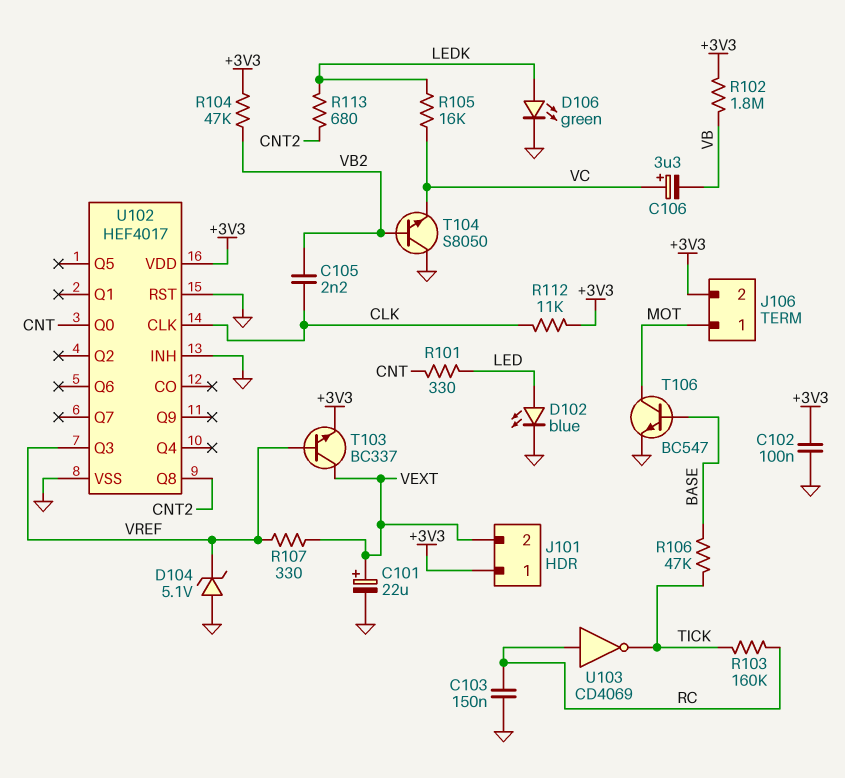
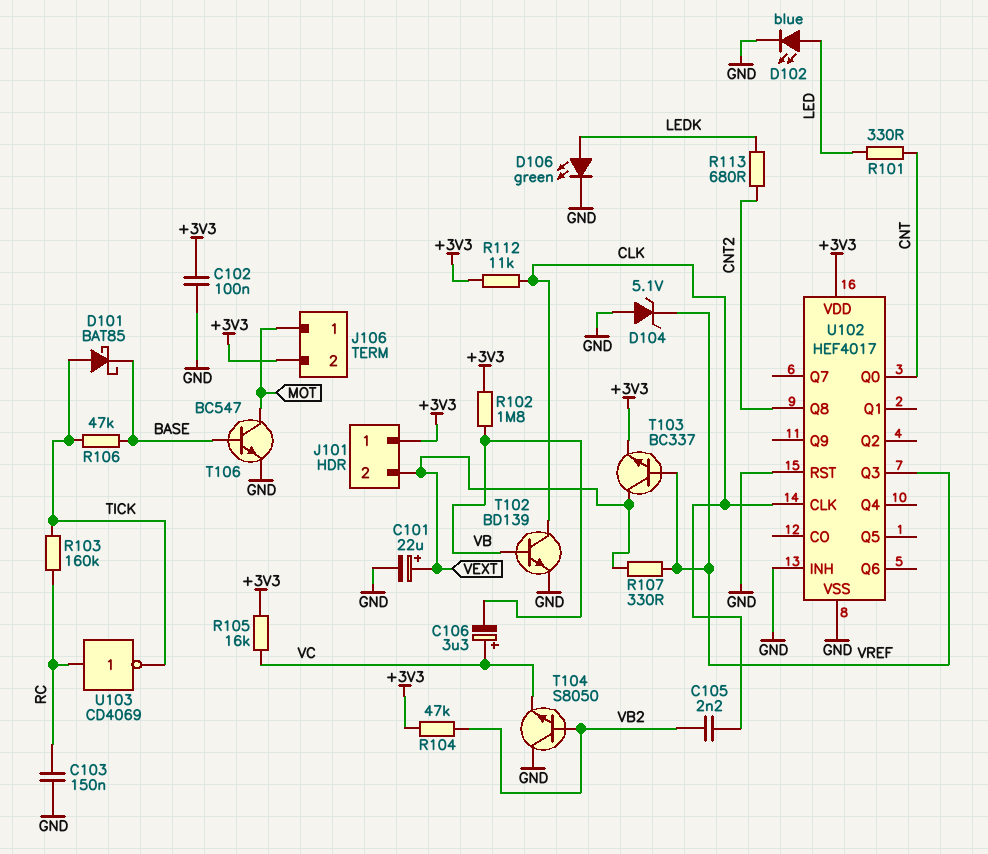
D101: none -> schottky BAT85 (A TICK, K BASE)
R105: 16k (LEDK, VC) -> 16k (+3V3, VC)
T102: none -> NPN BD139 (B VB, C CLK, E GND)

